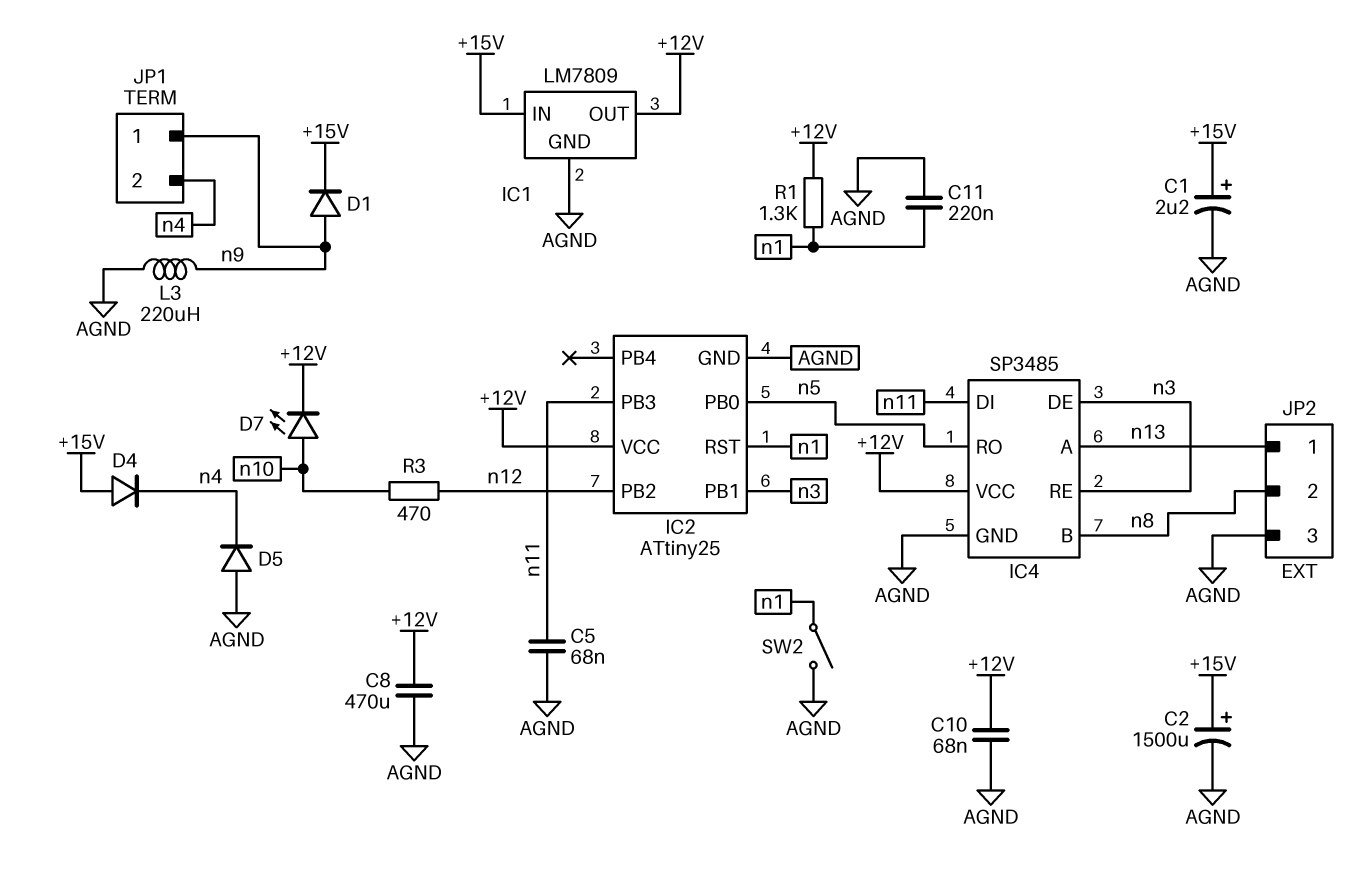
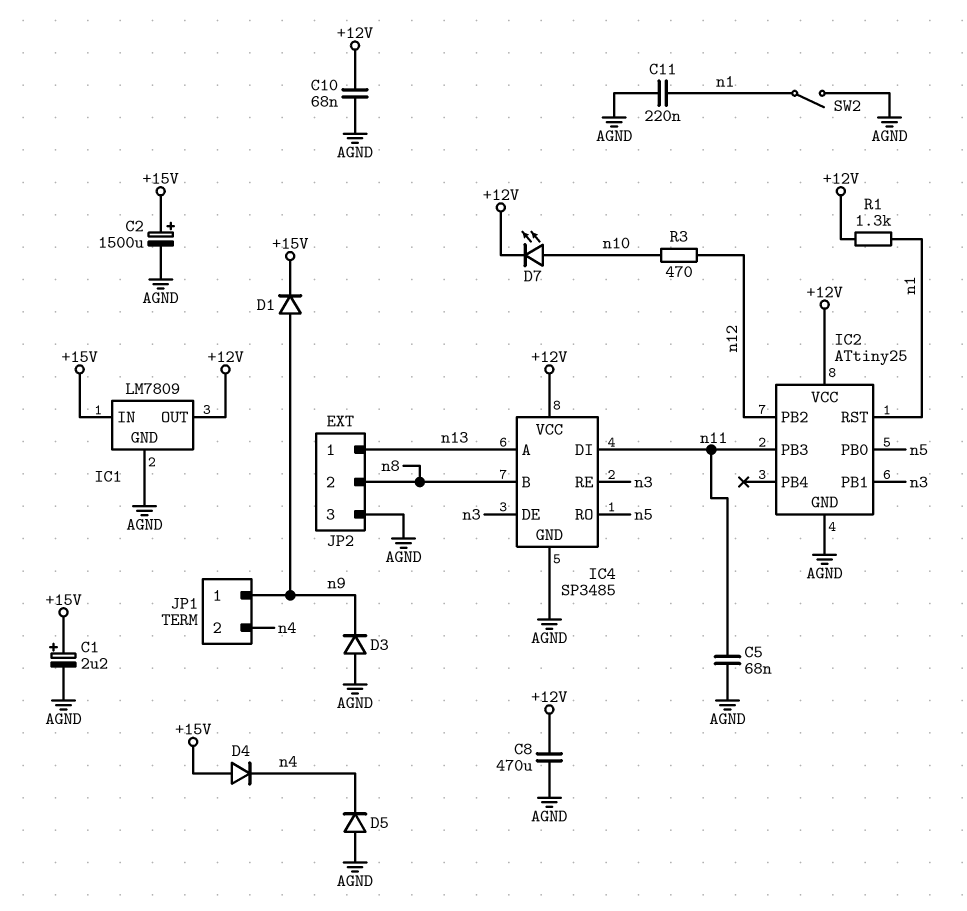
D3: none -> diode (A AGND, K n9)
L3: 220uH (AGND, n9) -> none

